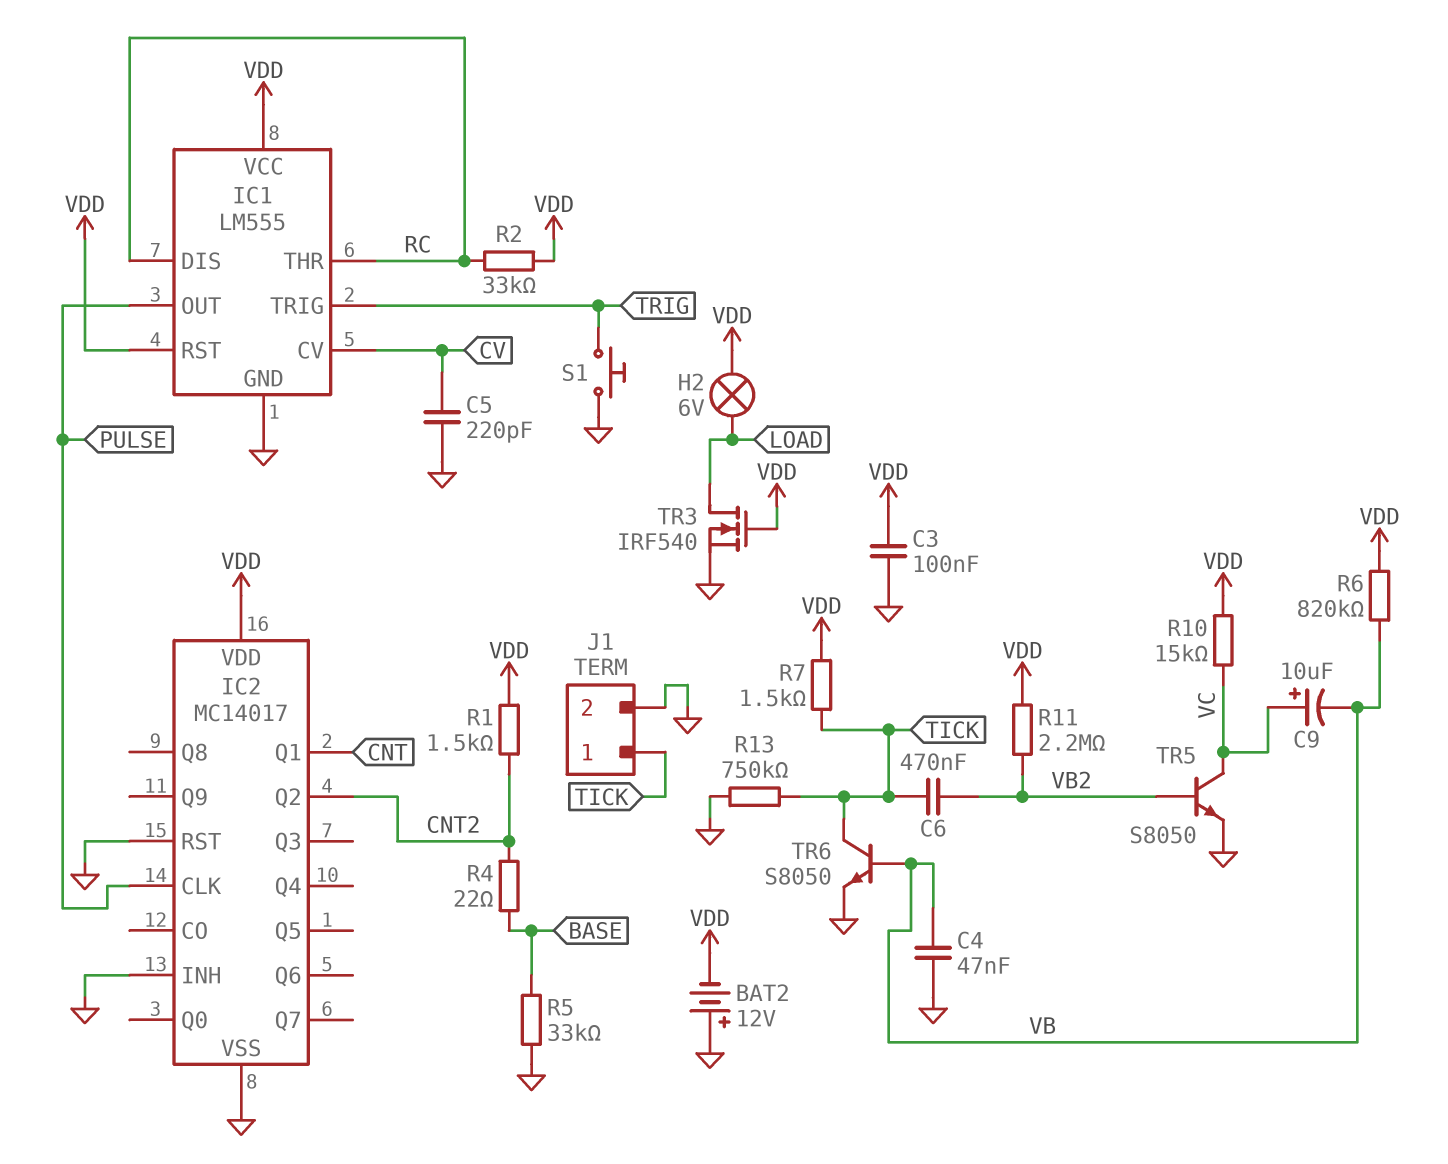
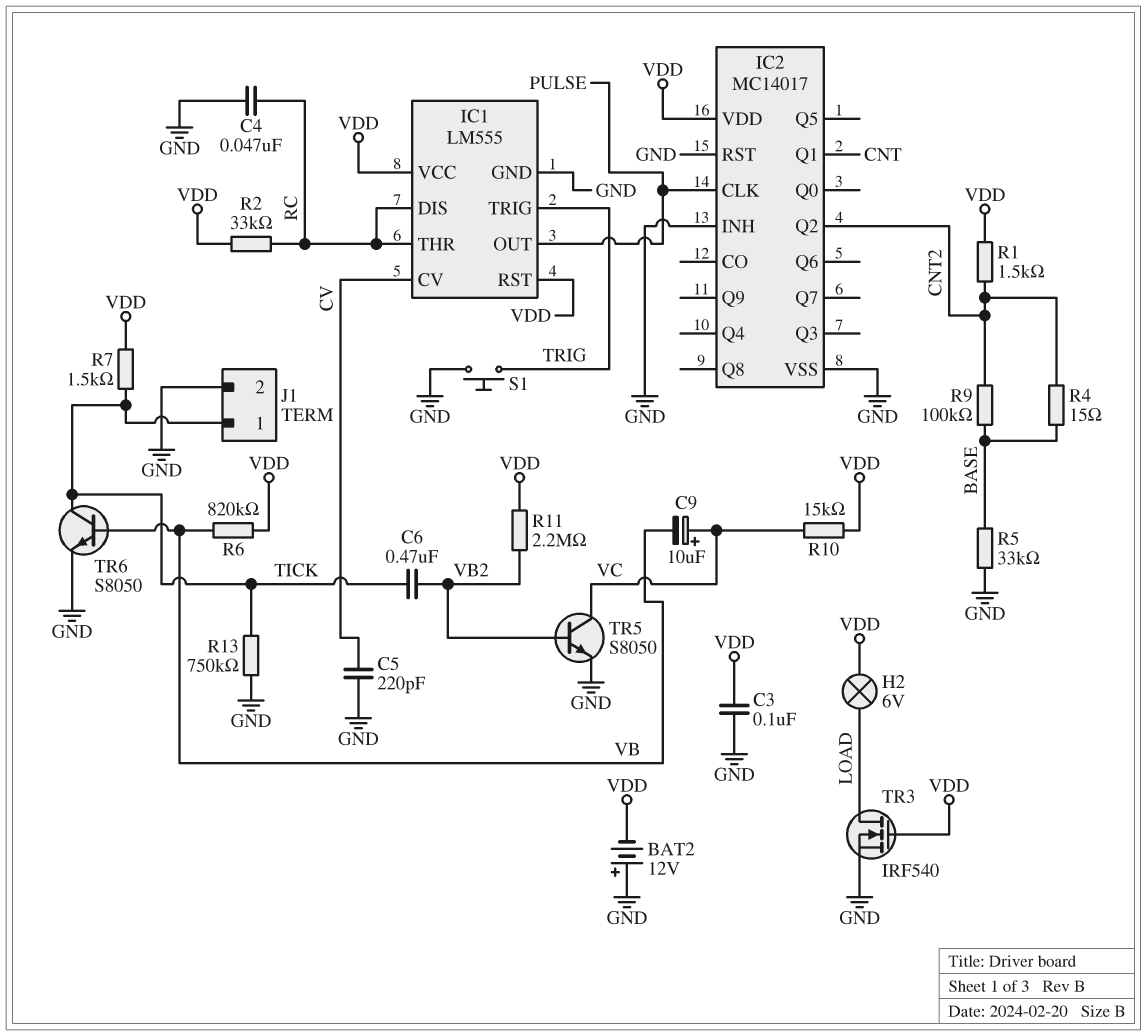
C4: 47nF (GND, VB) -> 47nF (GND, RC)
R4: 22 (BASE, CNT2) -> 15 (BASE, CNT2)
R9: none -> 100k (BASE, CNT2)

